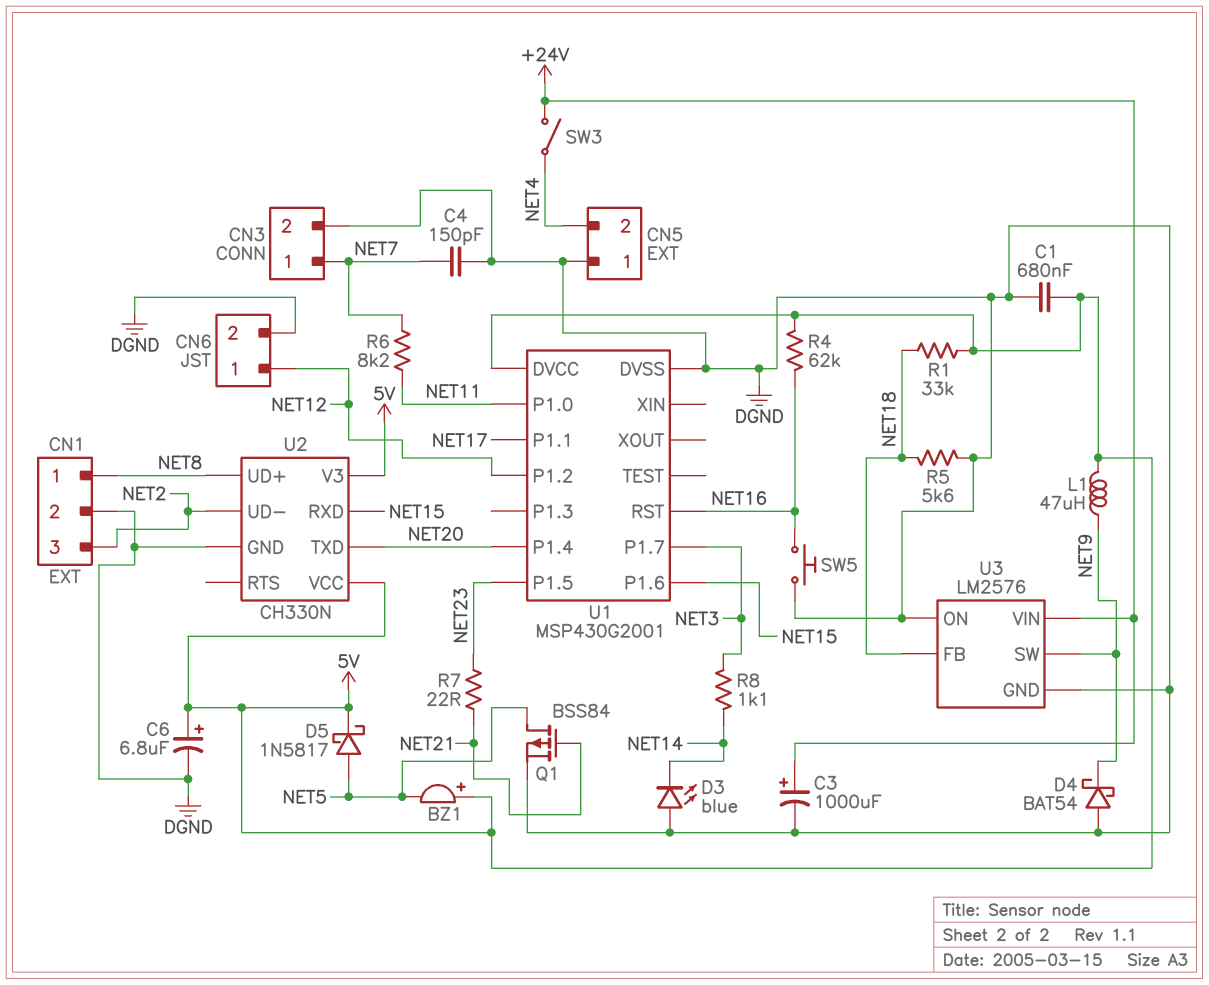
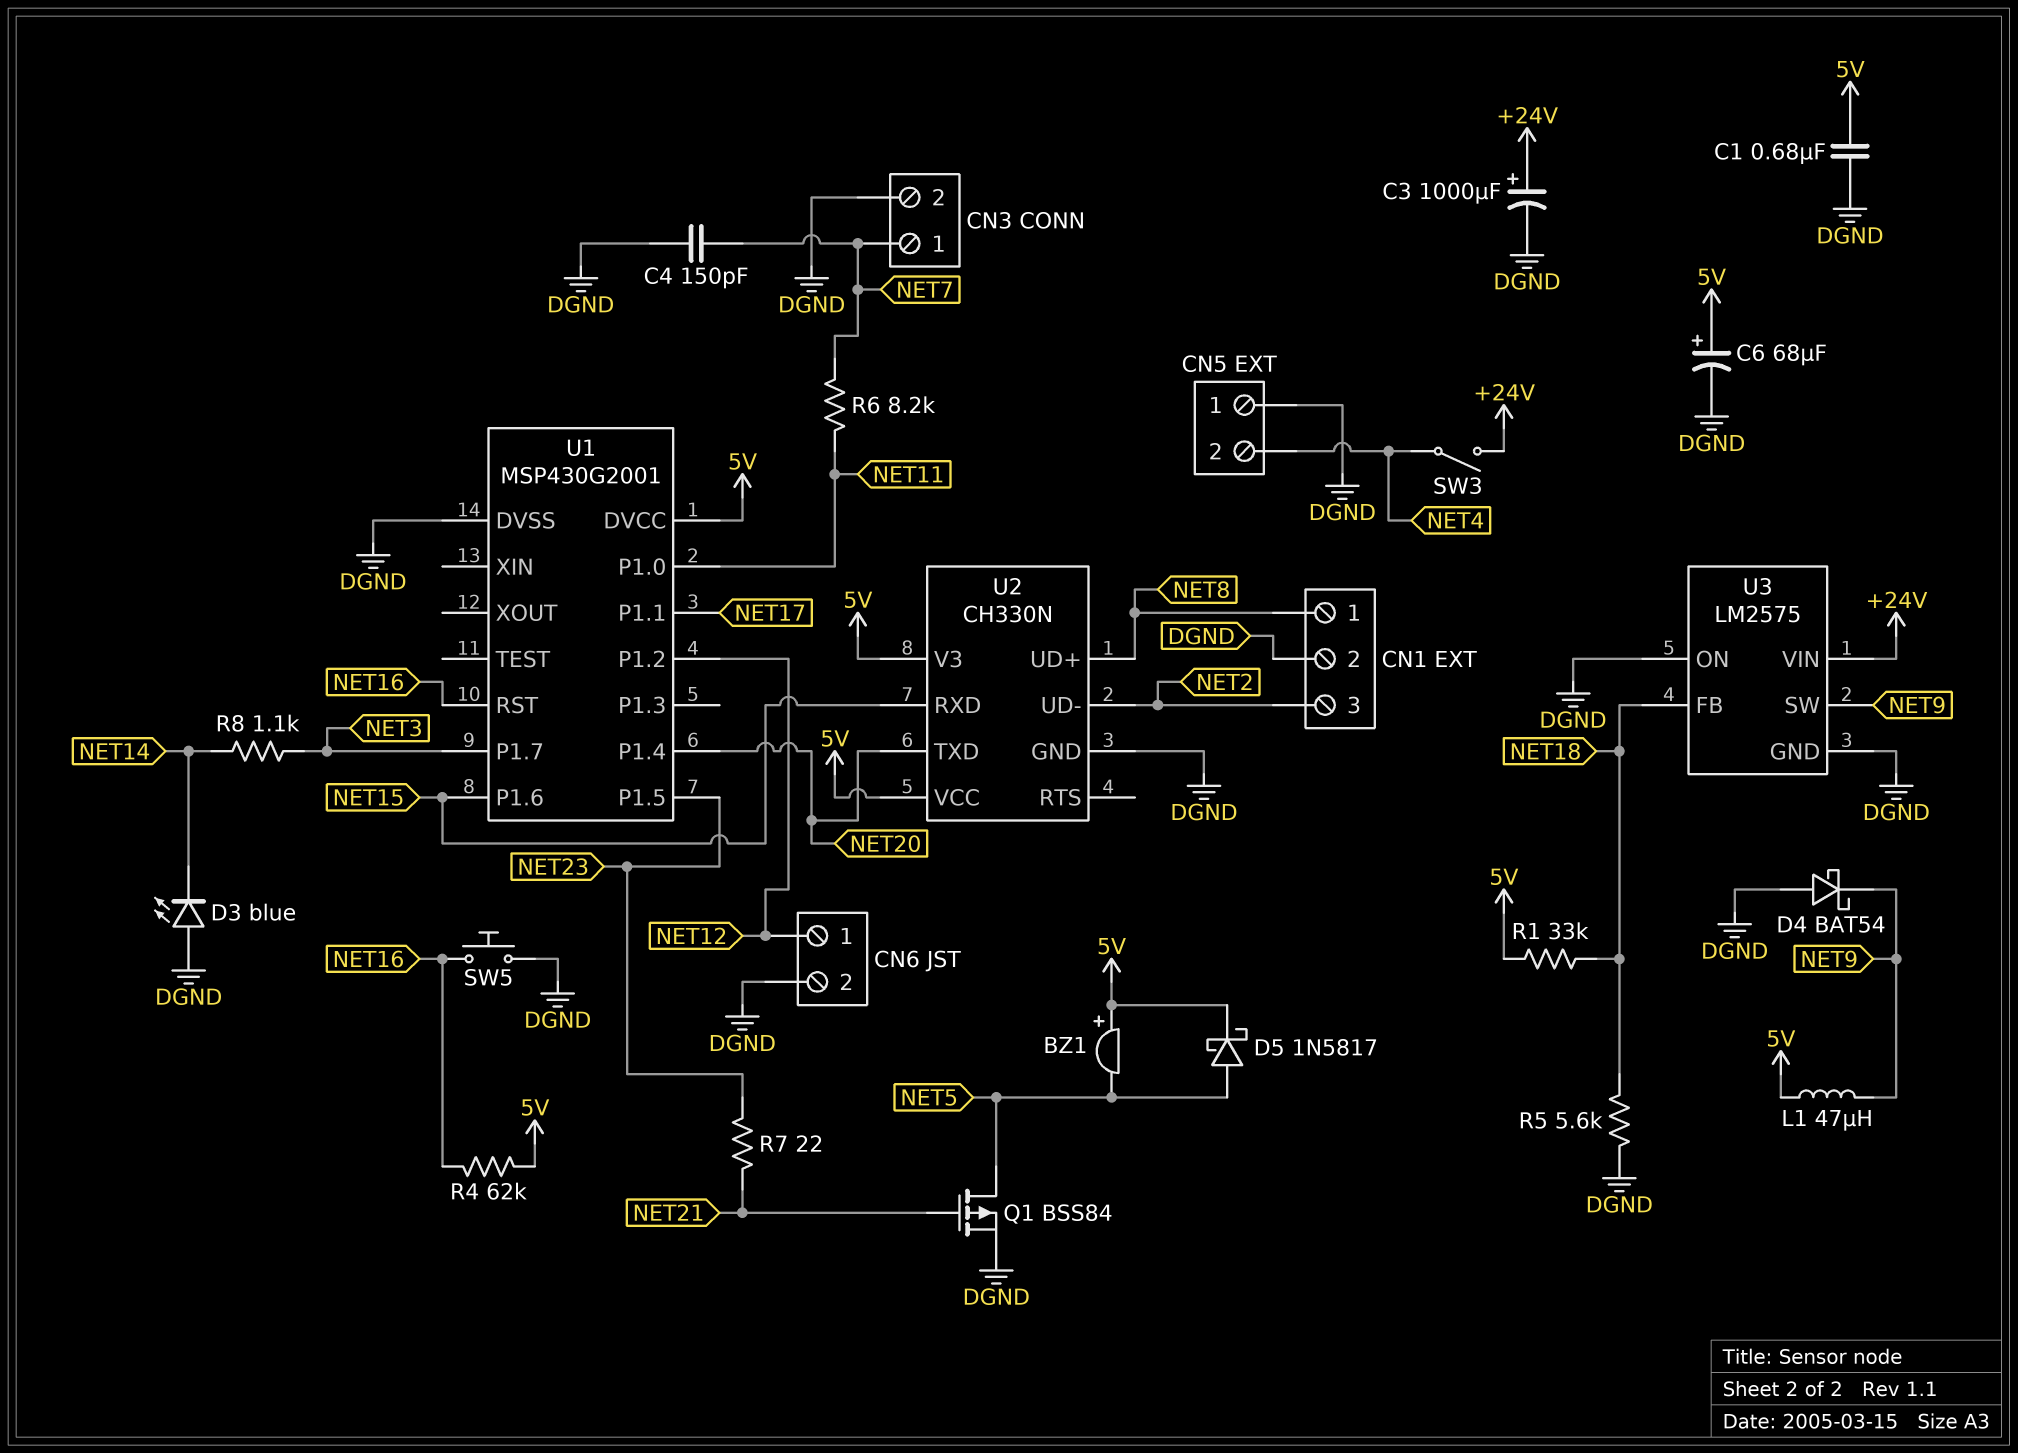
C6: 6.8uF (plus 5V, minus DGND) -> 68uF (plus 5V, minus DGND)
U3: LM2576 -> LM2575

